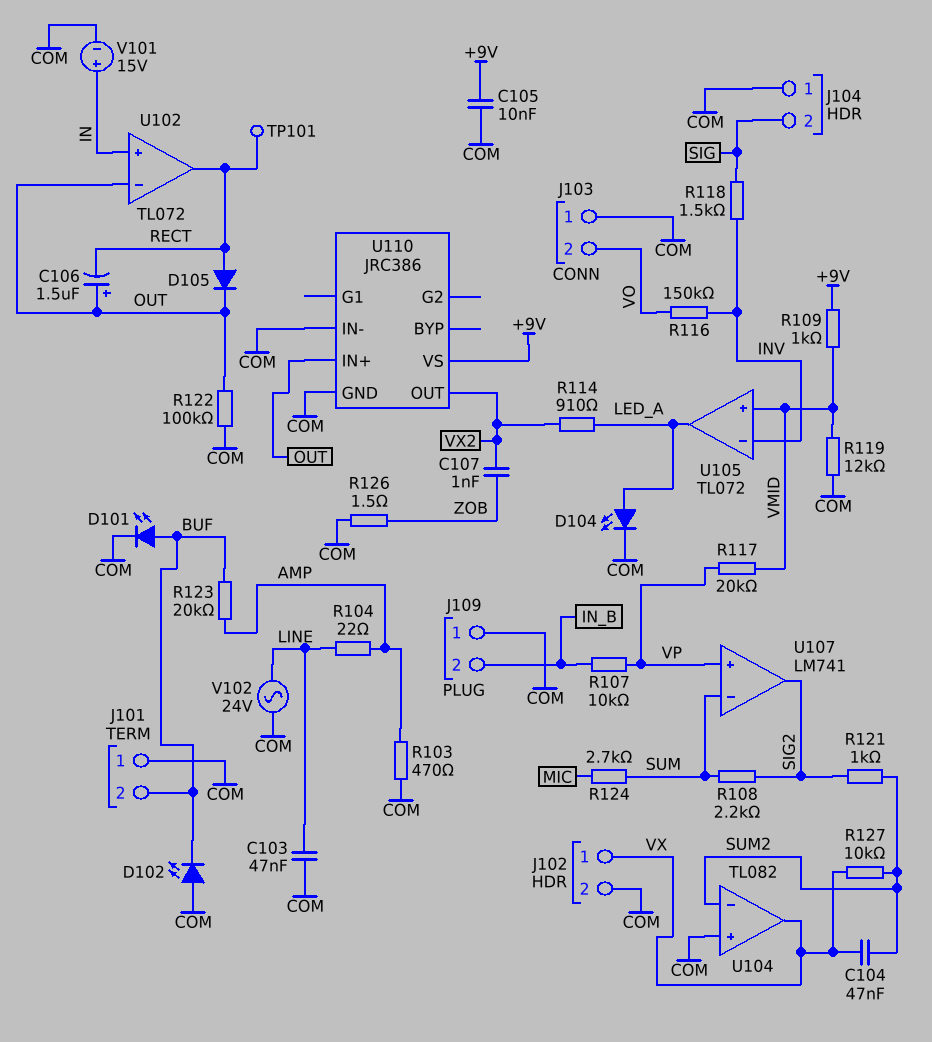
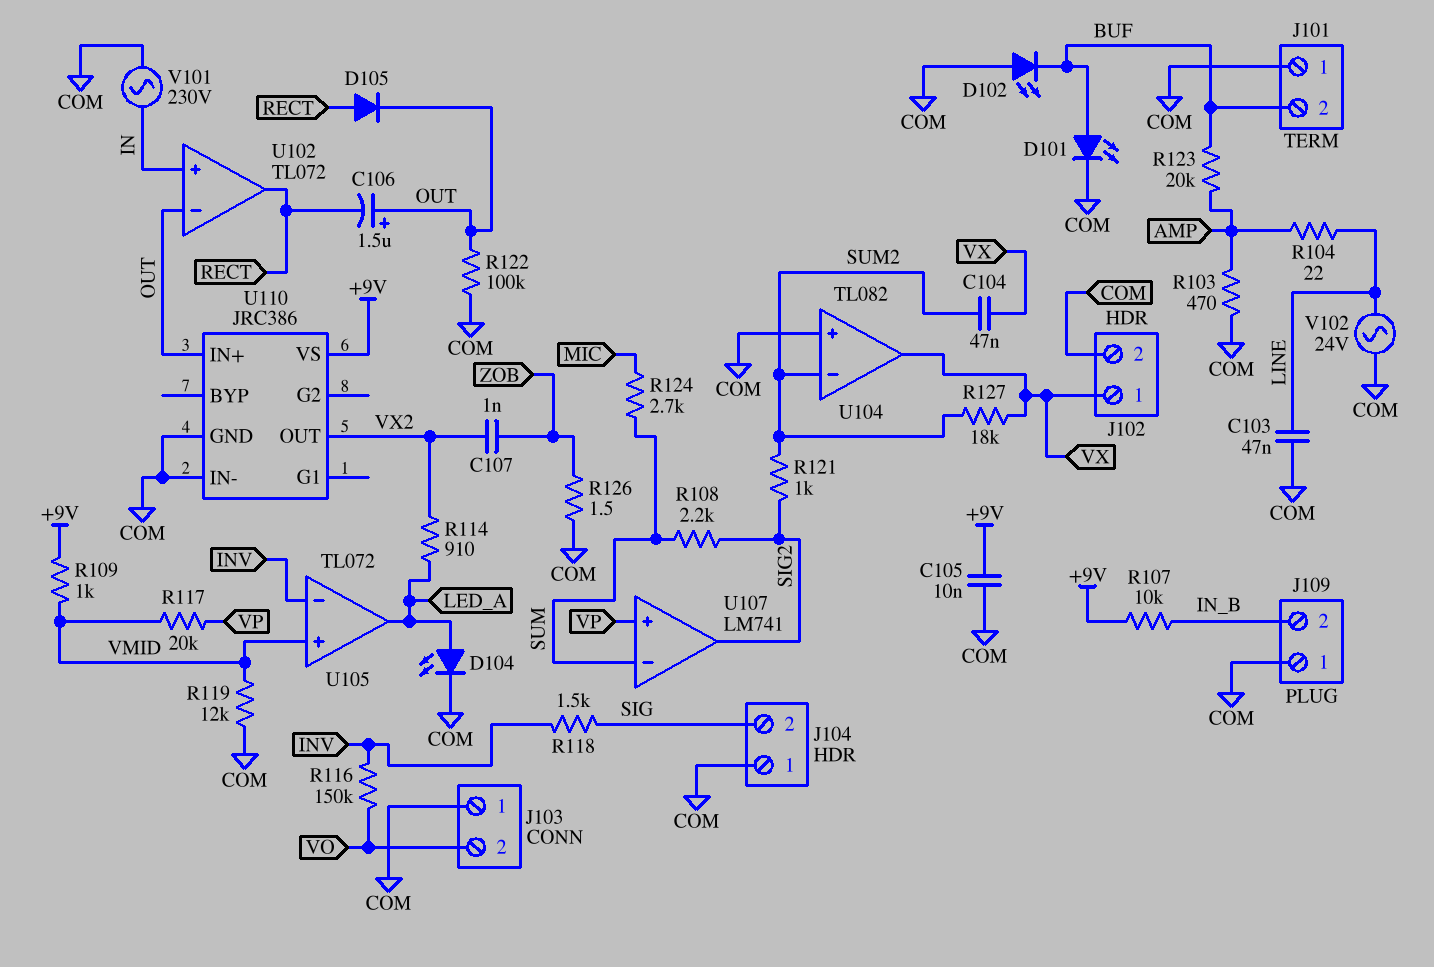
R107: 10k (IN_B, VP) -> 10k (+9V, IN_B)
R127: 10k (SUM2, VX) -> 18k (SUM2, VX)
TP101: test point (RECT) -> none
V101: 15V (plus IN, minus COM) -> AC 230V (COM, IN)

